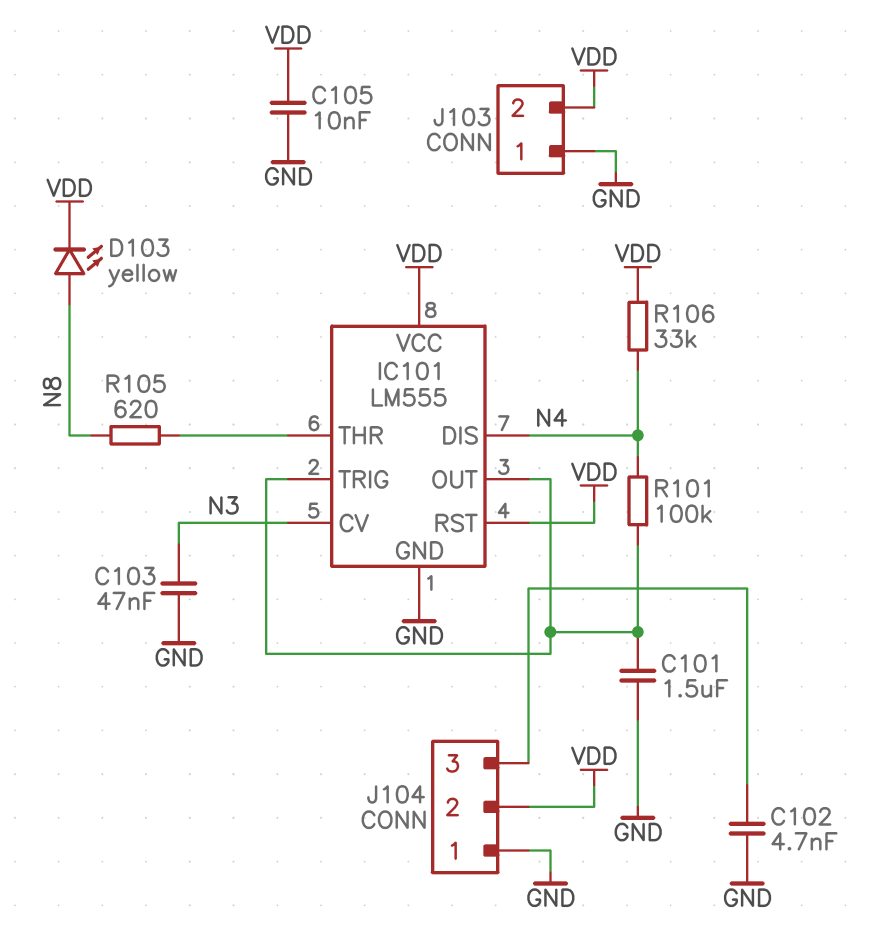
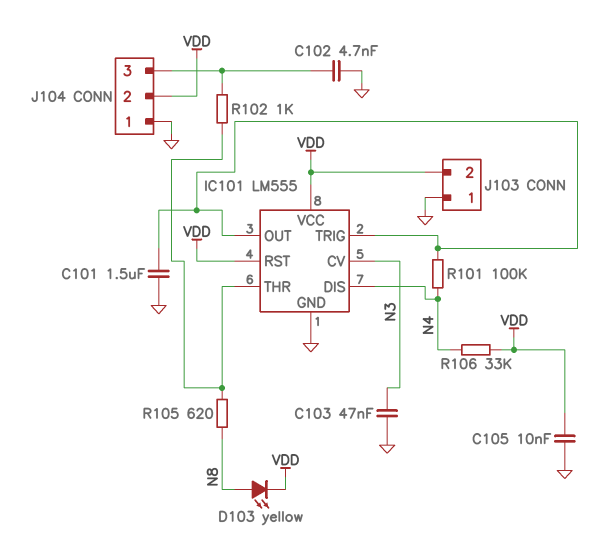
R102: none -> 1k (IC101/THR, J104/3)

